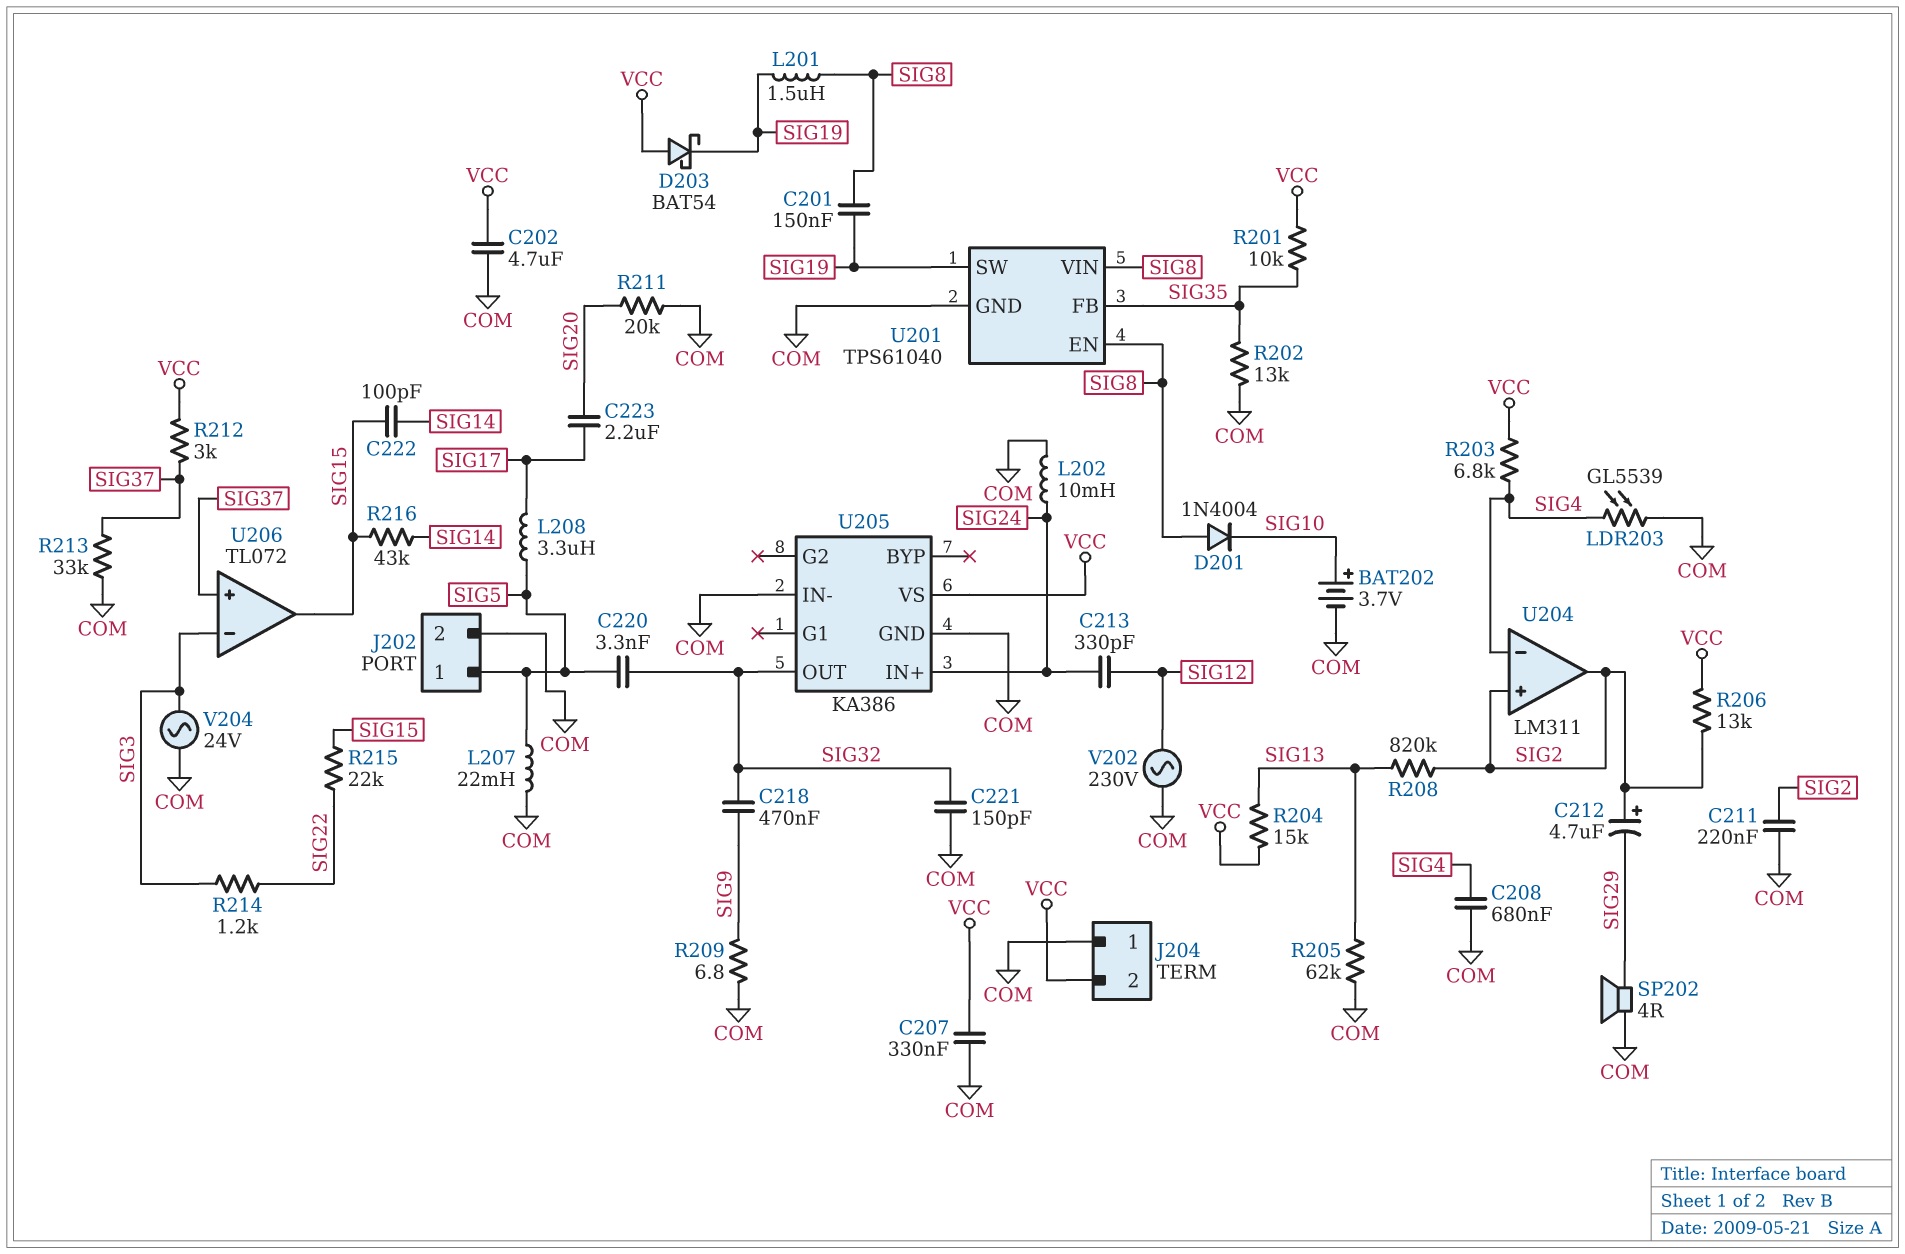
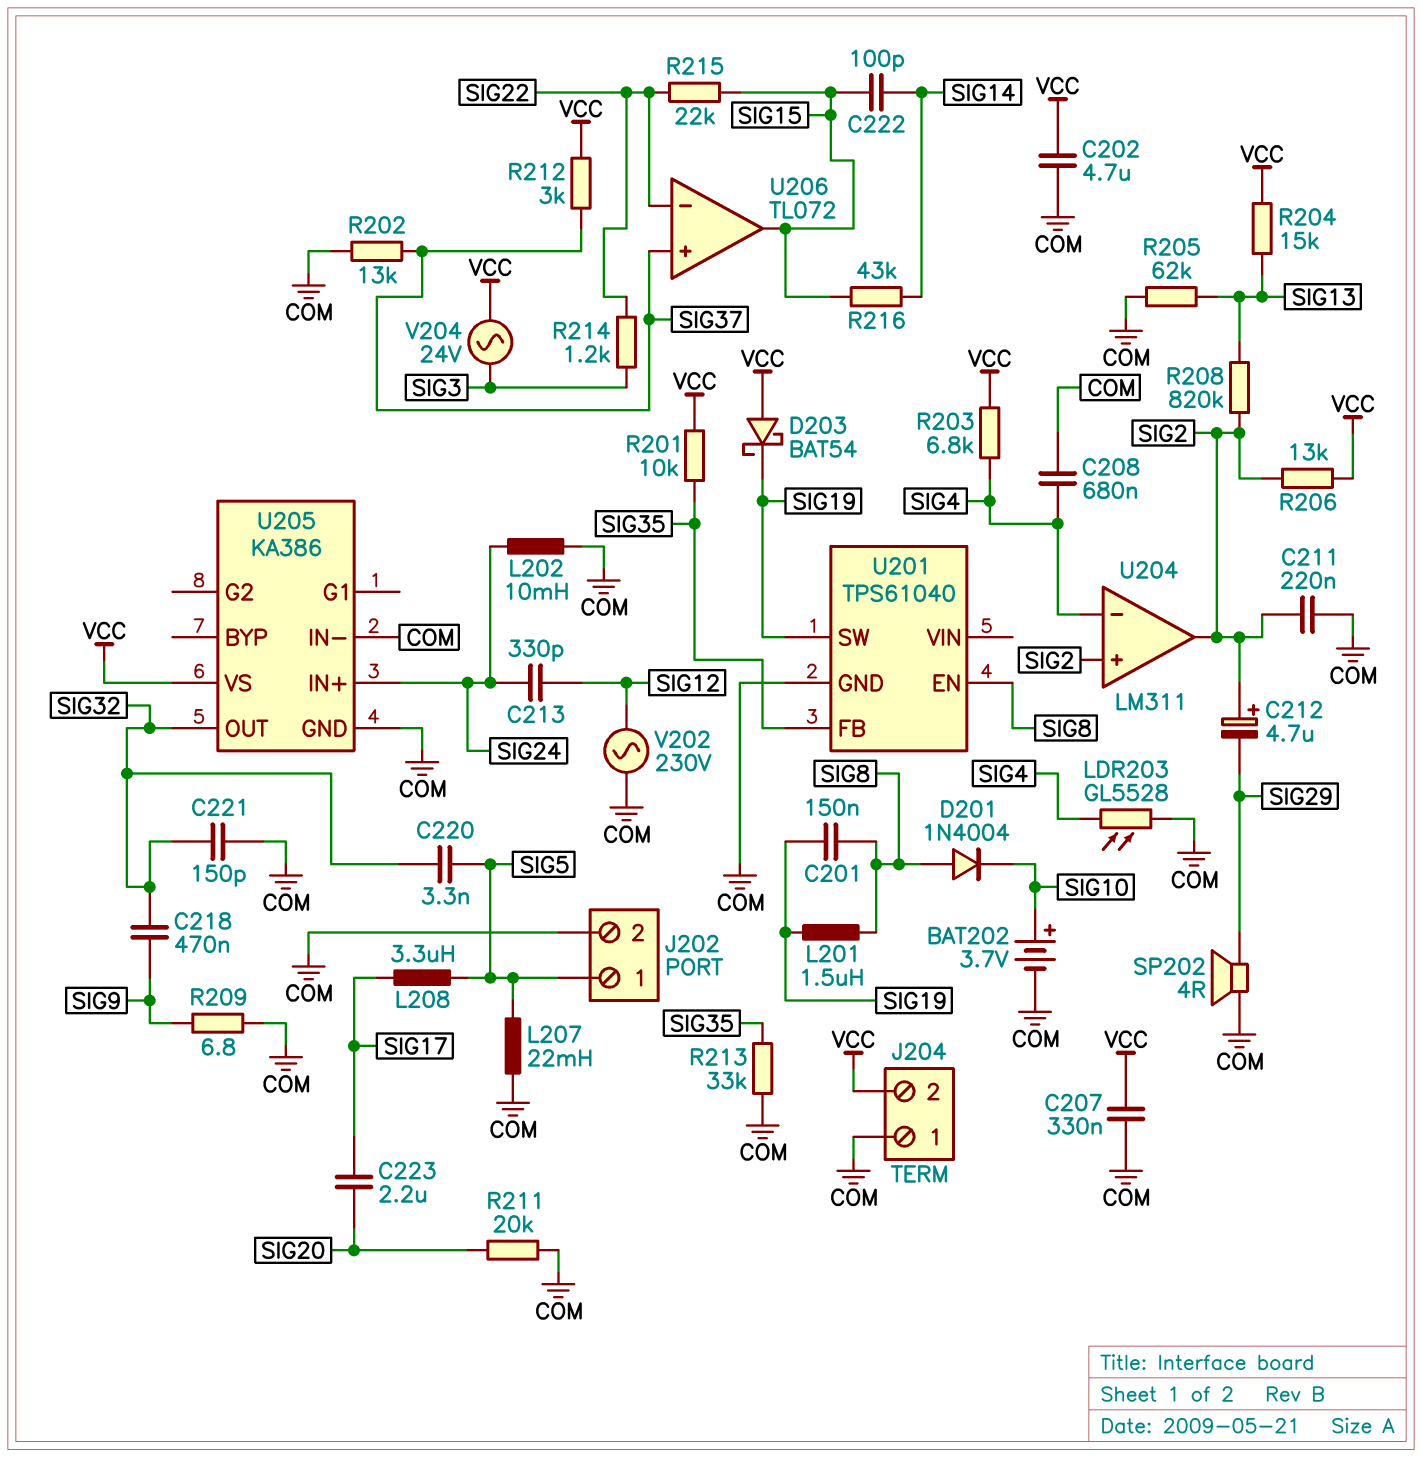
LDR203: GL5539 (COM, SIG4) -> GL5528 (COM, SIG4)
R202: 13k (COM, SIG35) -> 13k (COM, SIG37)
R213: 33k (COM, SIG37) -> 33k (COM, SIG35)
U201 pin VIN: SIG8 -> none
U206 pin in-: SIG3 -> SIG22
V204: AC 24V (COM, SIG3) -> AC 24V (SIG3, VCC)

